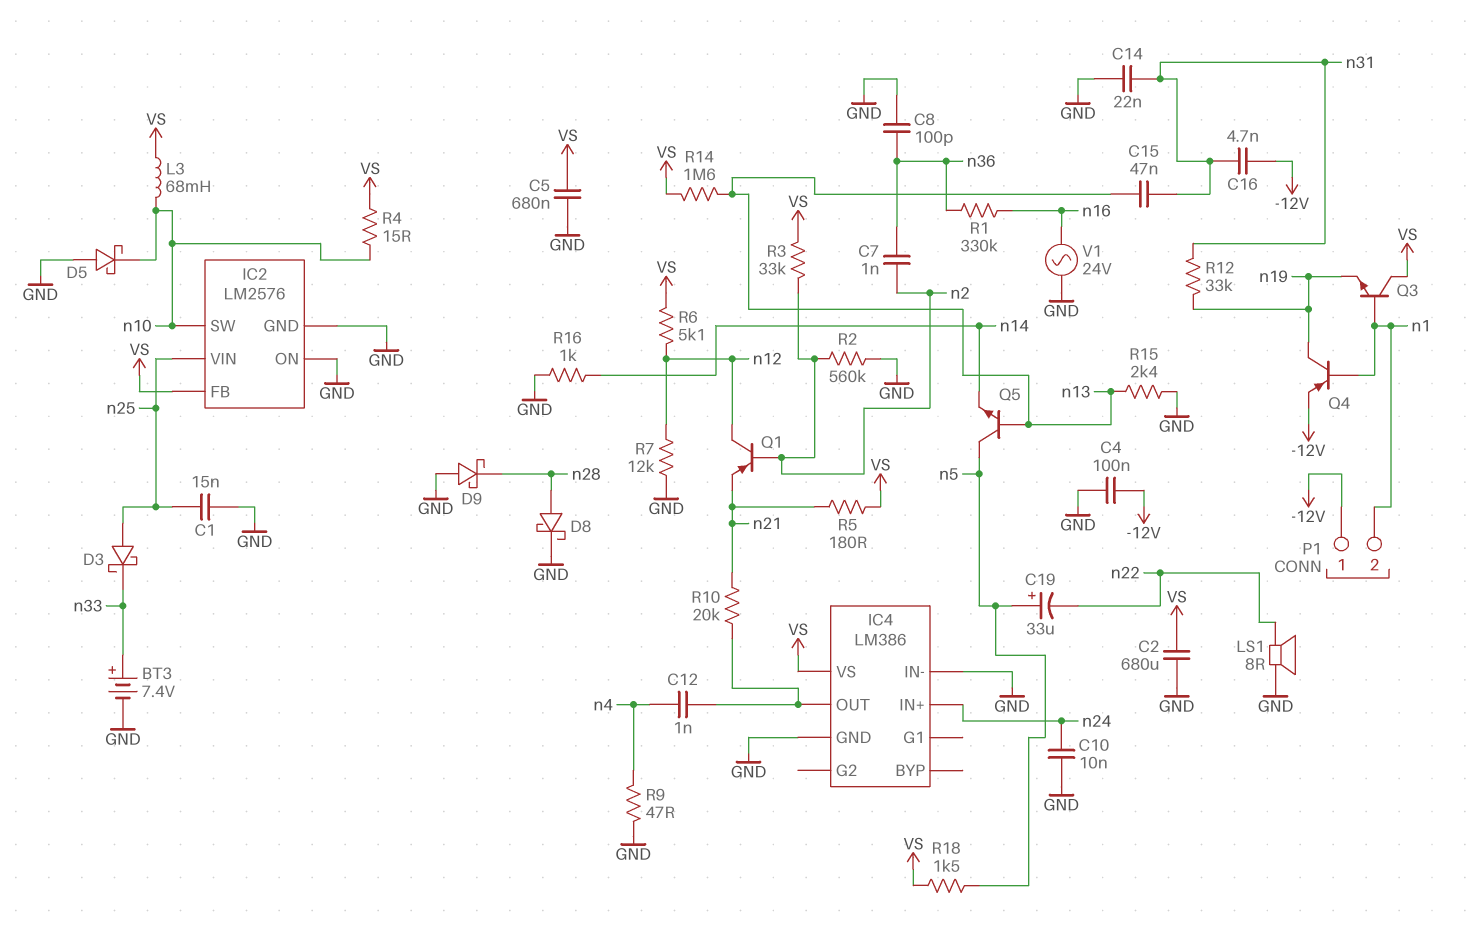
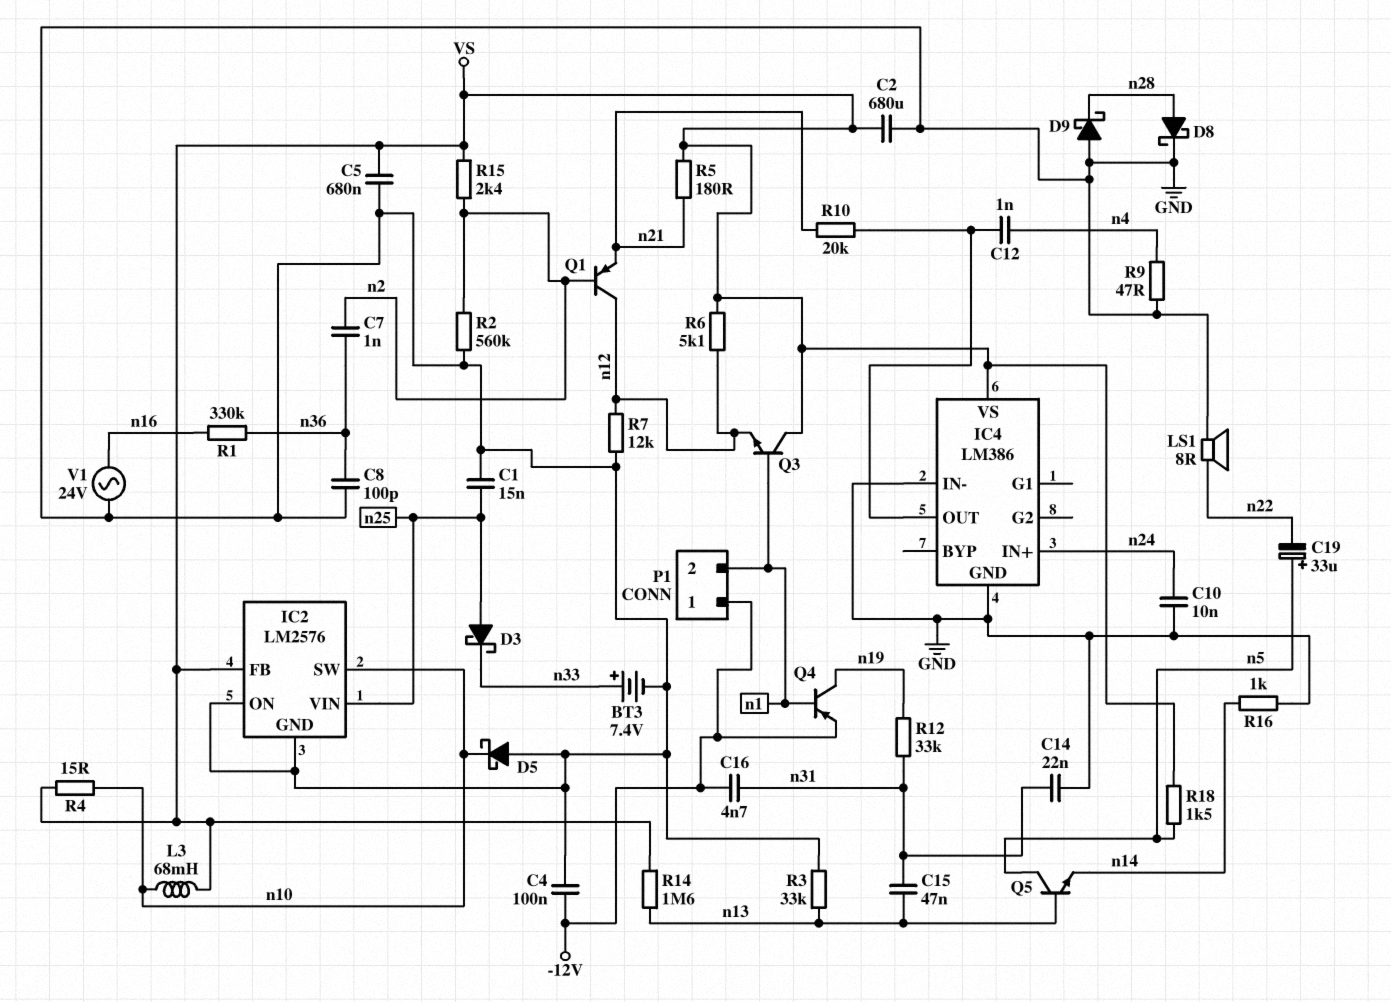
Q3: NPN (B n1, C VS, E n19) -> NPN (B n1, C VS, E n12)
R3: 33k (VS, n2) -> 33k (GND, n13)
R15: 2.4k (GND, n13) -> 2.4k (VS, n2)

